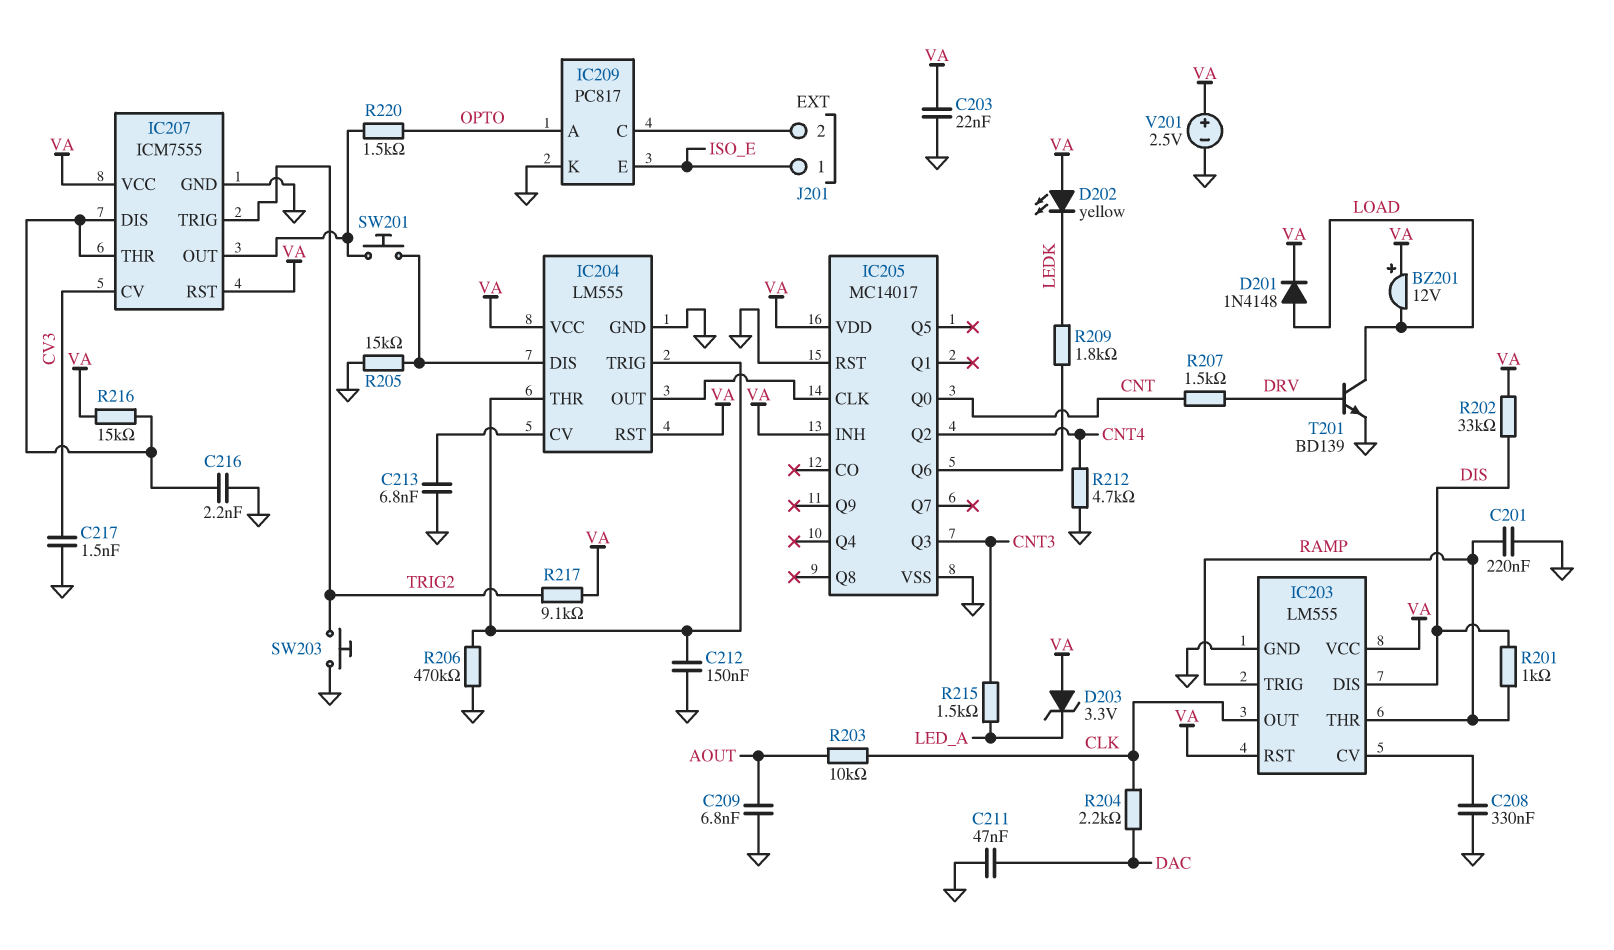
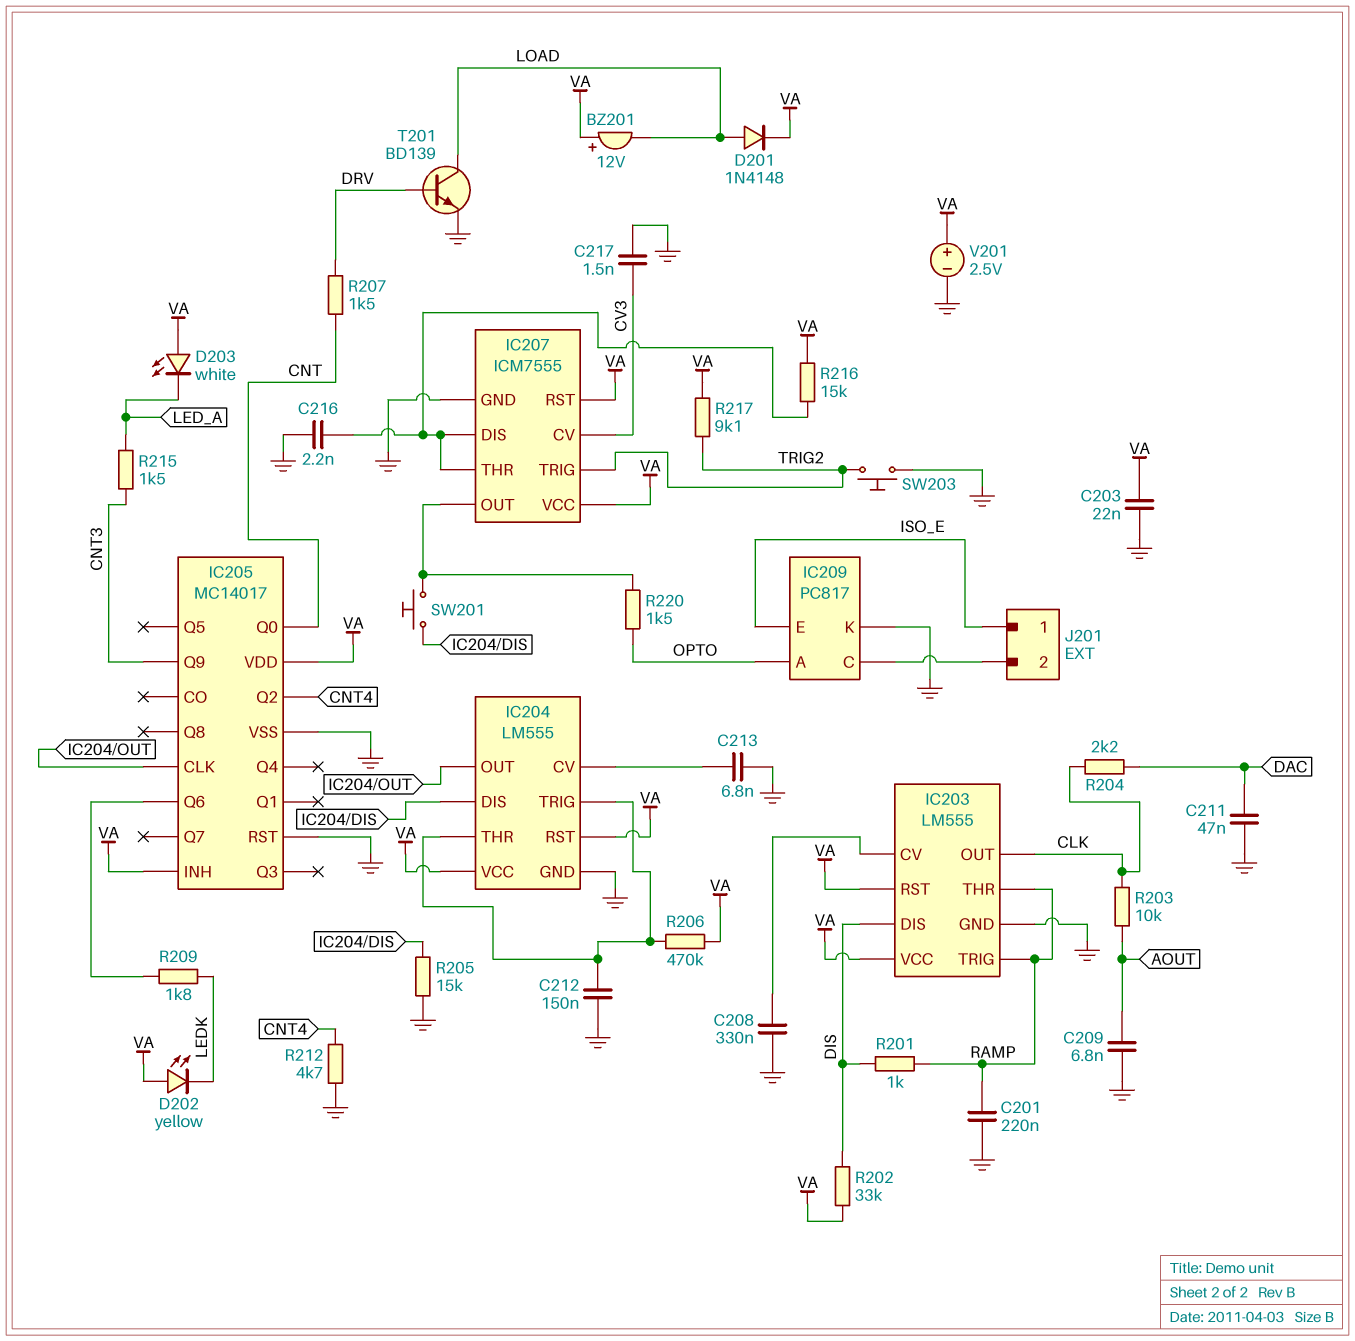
D203: zener 3.3V (A VA, K LED_A) -> LED white (A VA, K LED_A)
IC205 pin Q3: CNT3 -> none
IC205 pin Q9: none -> CNT3
R206: 470k (GND, IC204/THR) -> 470k (IC204/THR, VA)

